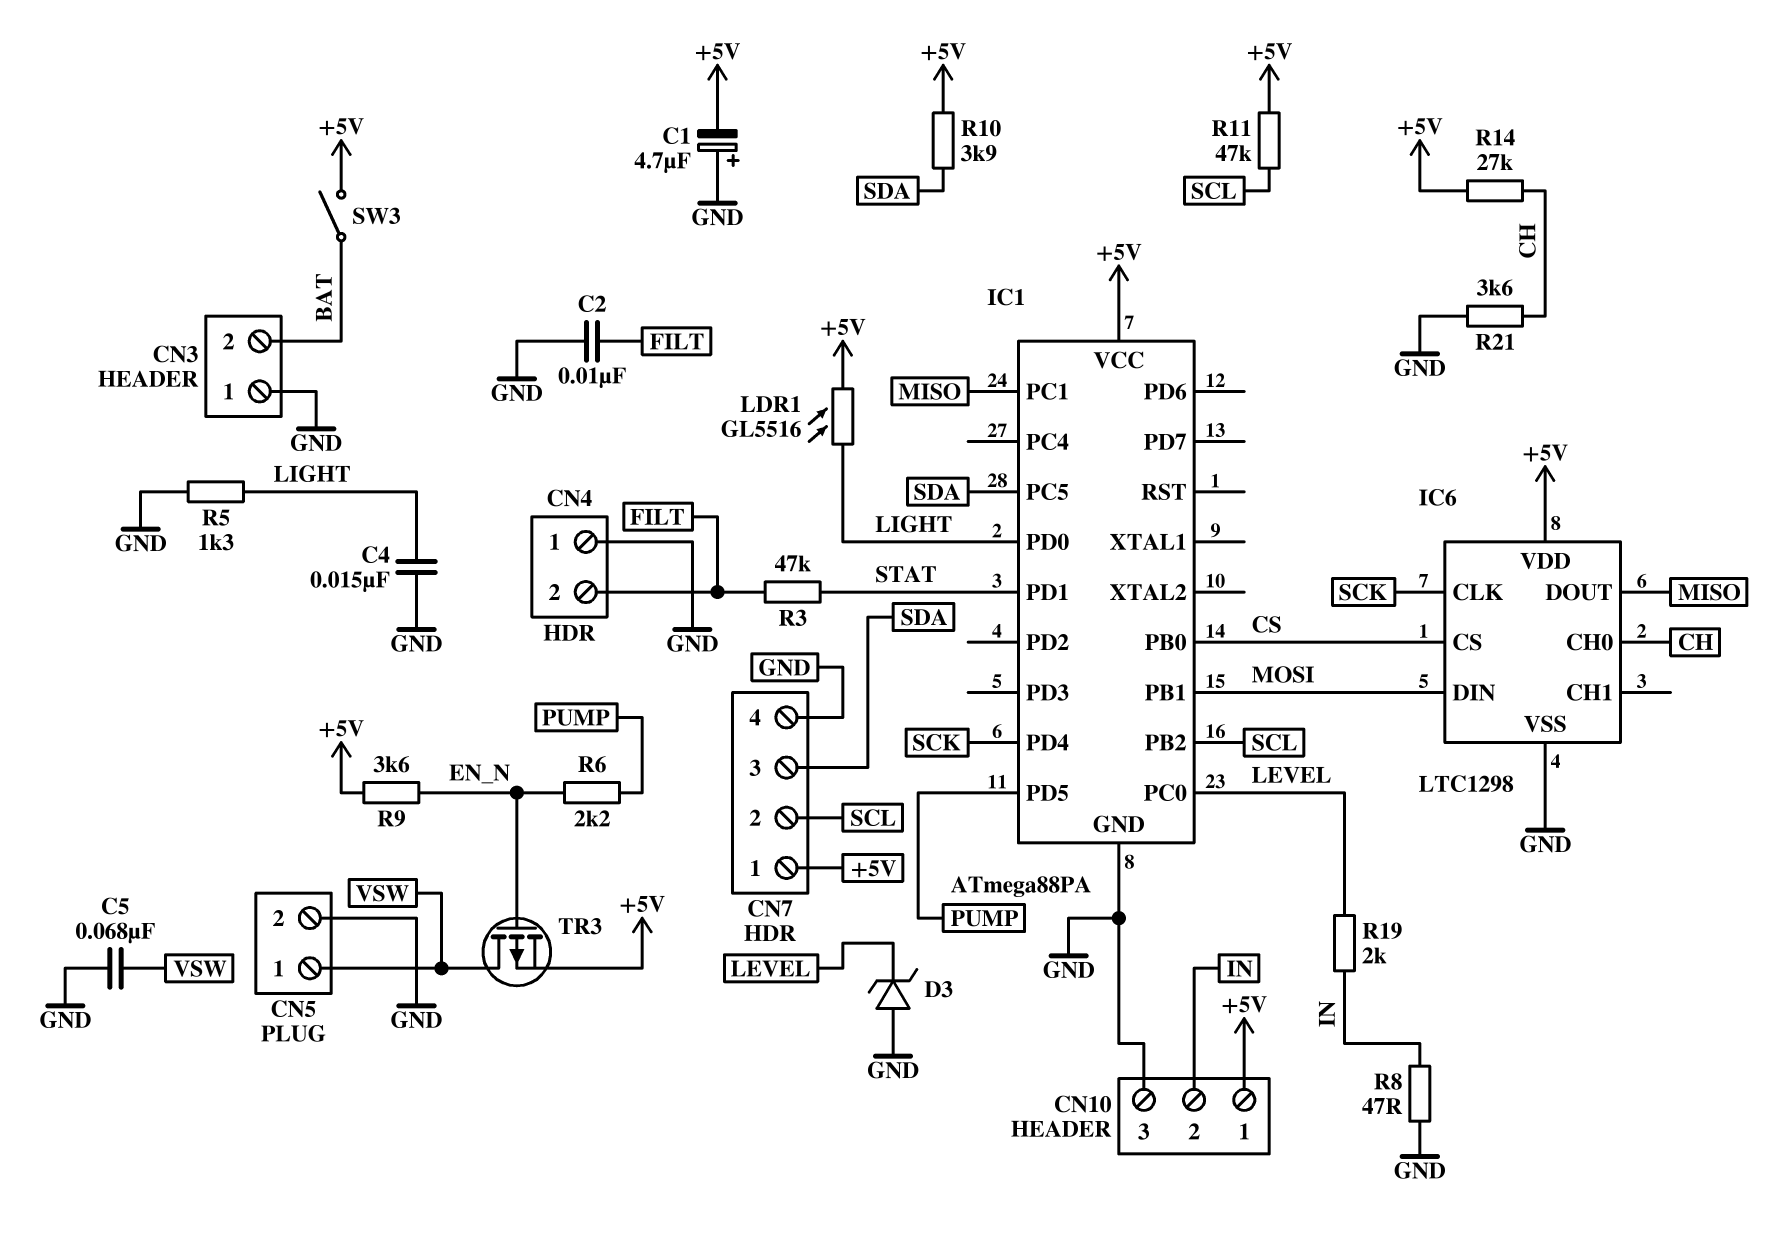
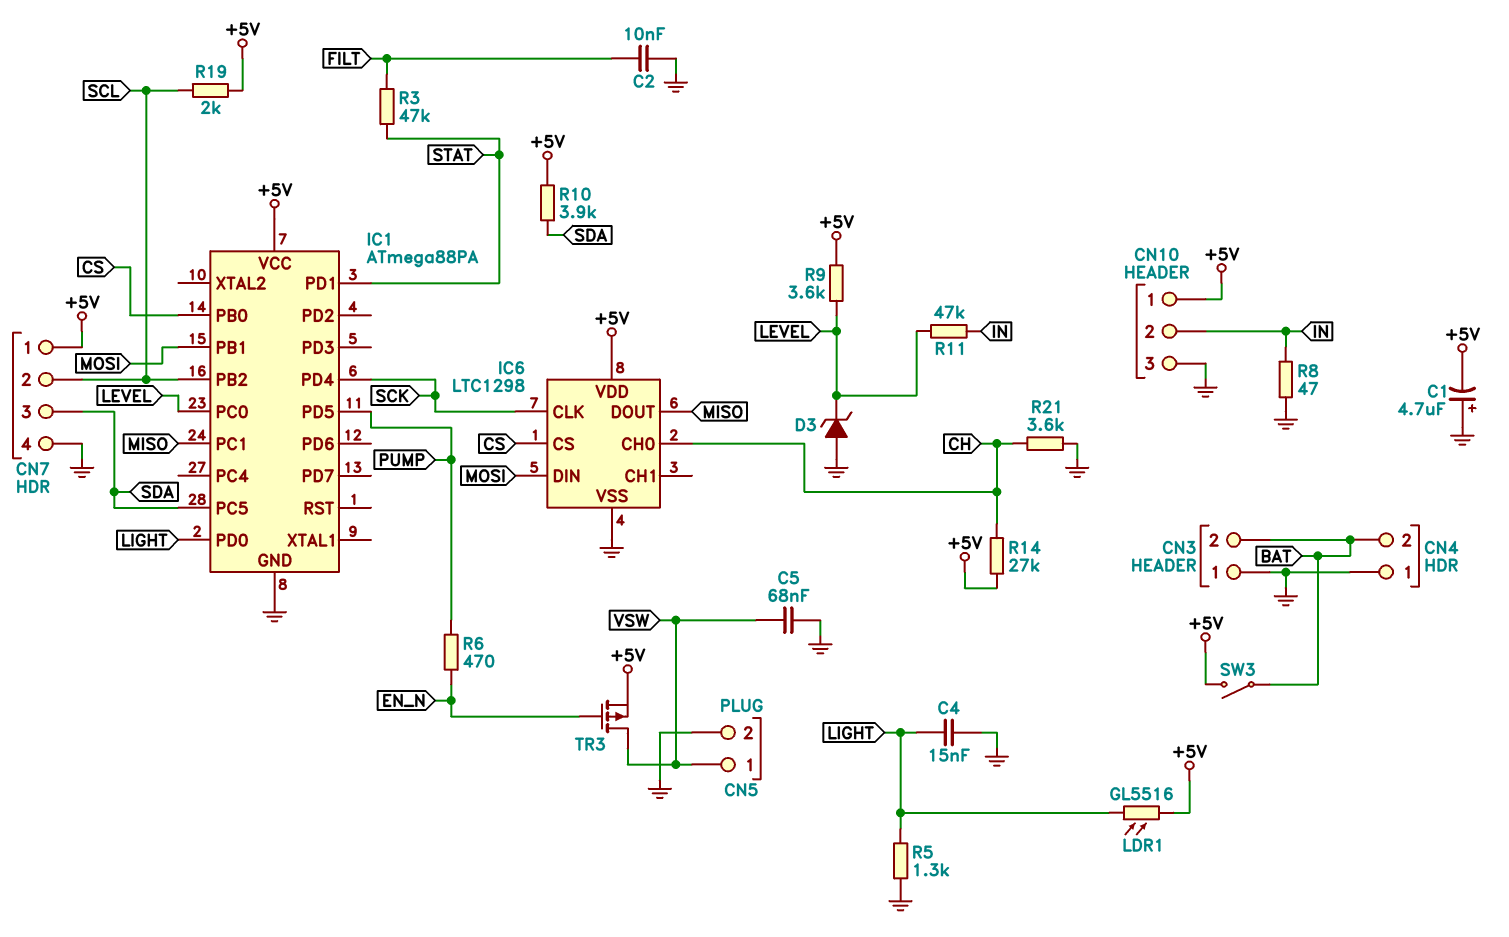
CN4 pin 2: FILT -> BAT
R6: 2.2k (EN_N, PUMP) -> 470 (EN_N, PUMP)
R9: 3.6k (+5V, EN_N) -> 3.6k (+5V, LEVEL)
R11: 47k (+5V, SCL) -> 47k (IN, LEVEL)
R19: 2k (IN, LEVEL) -> 2k (+5V, SCL)

